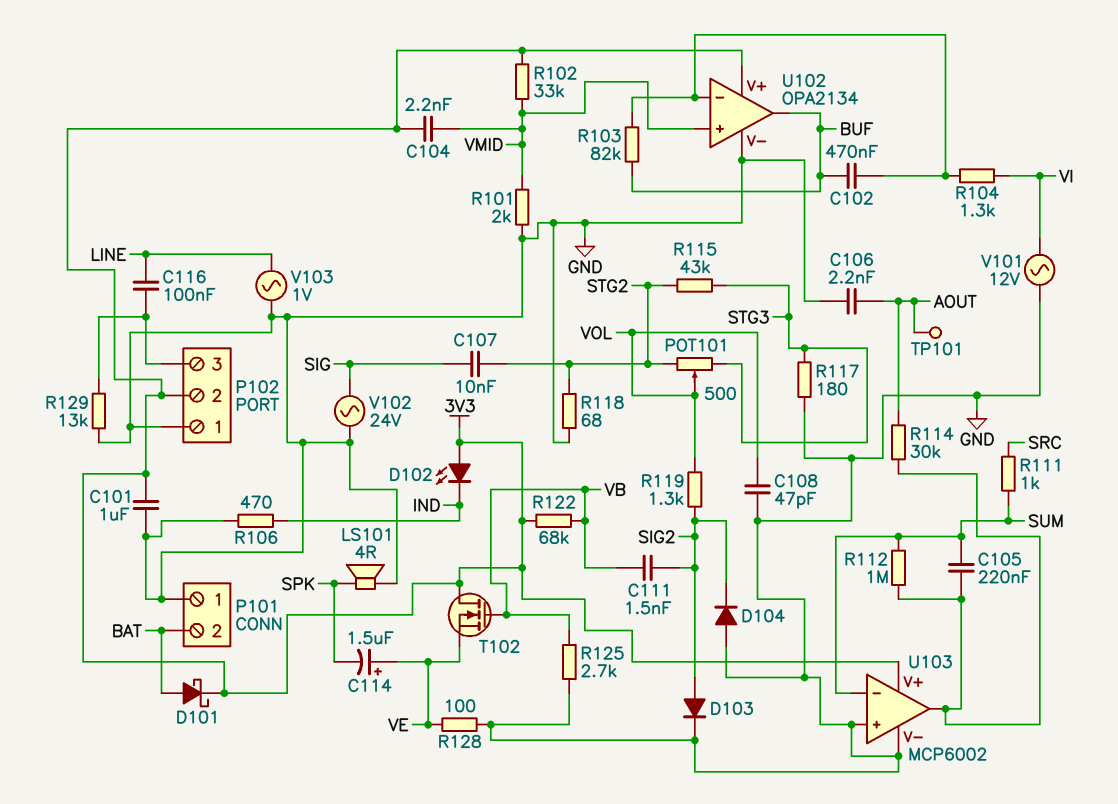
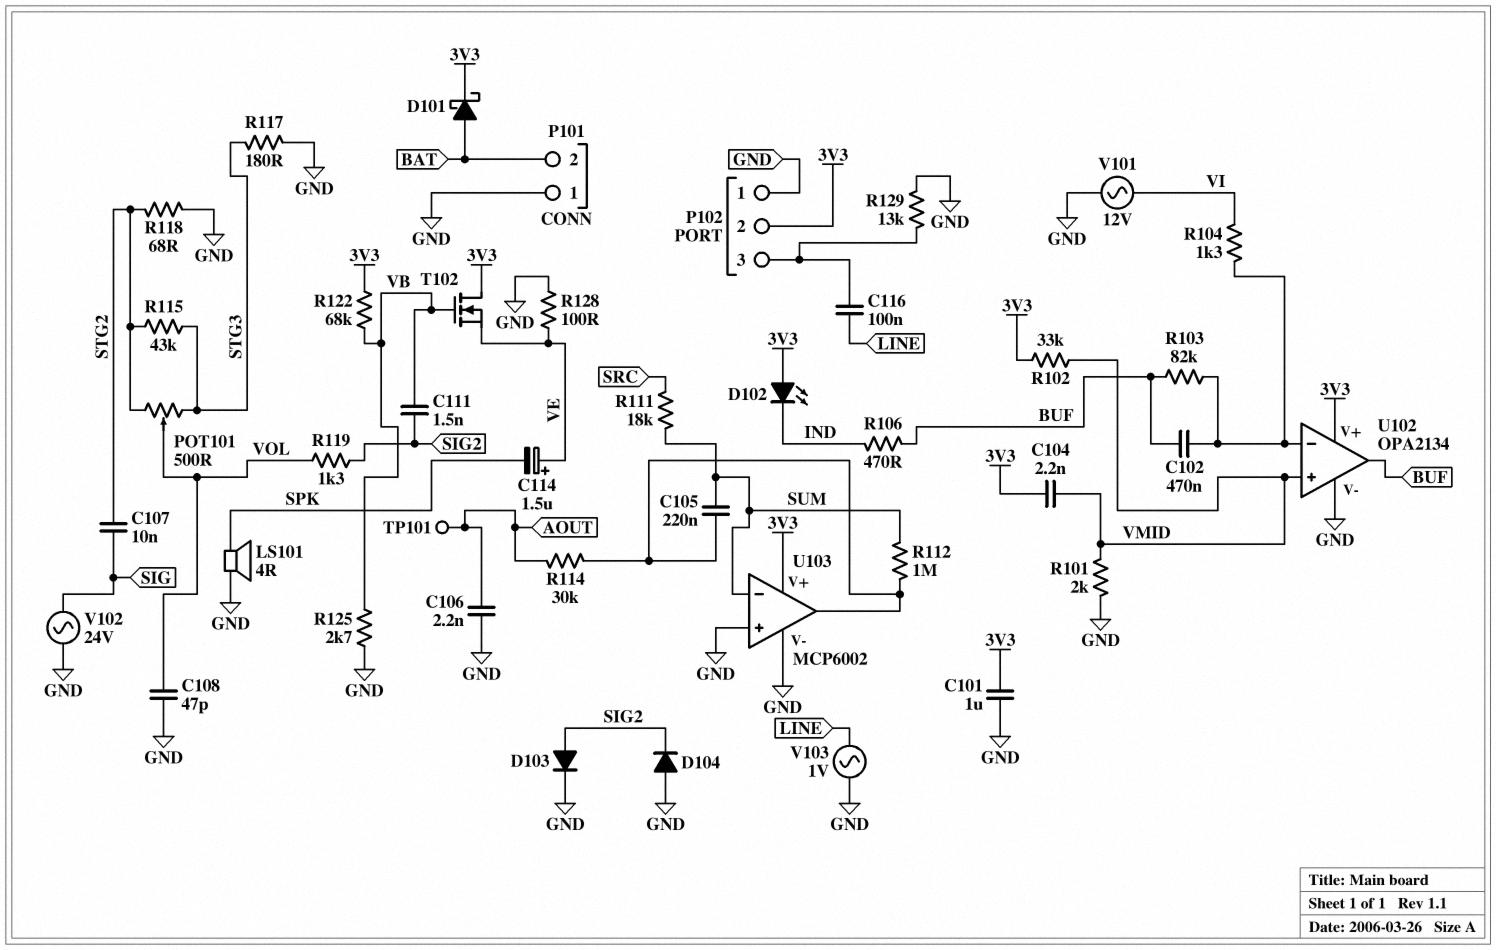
R106: 470 (GND, IND) -> 470 (BUF, IND)
R111: 1k (SRC, SUM) -> 18k (SRC, SUM)

